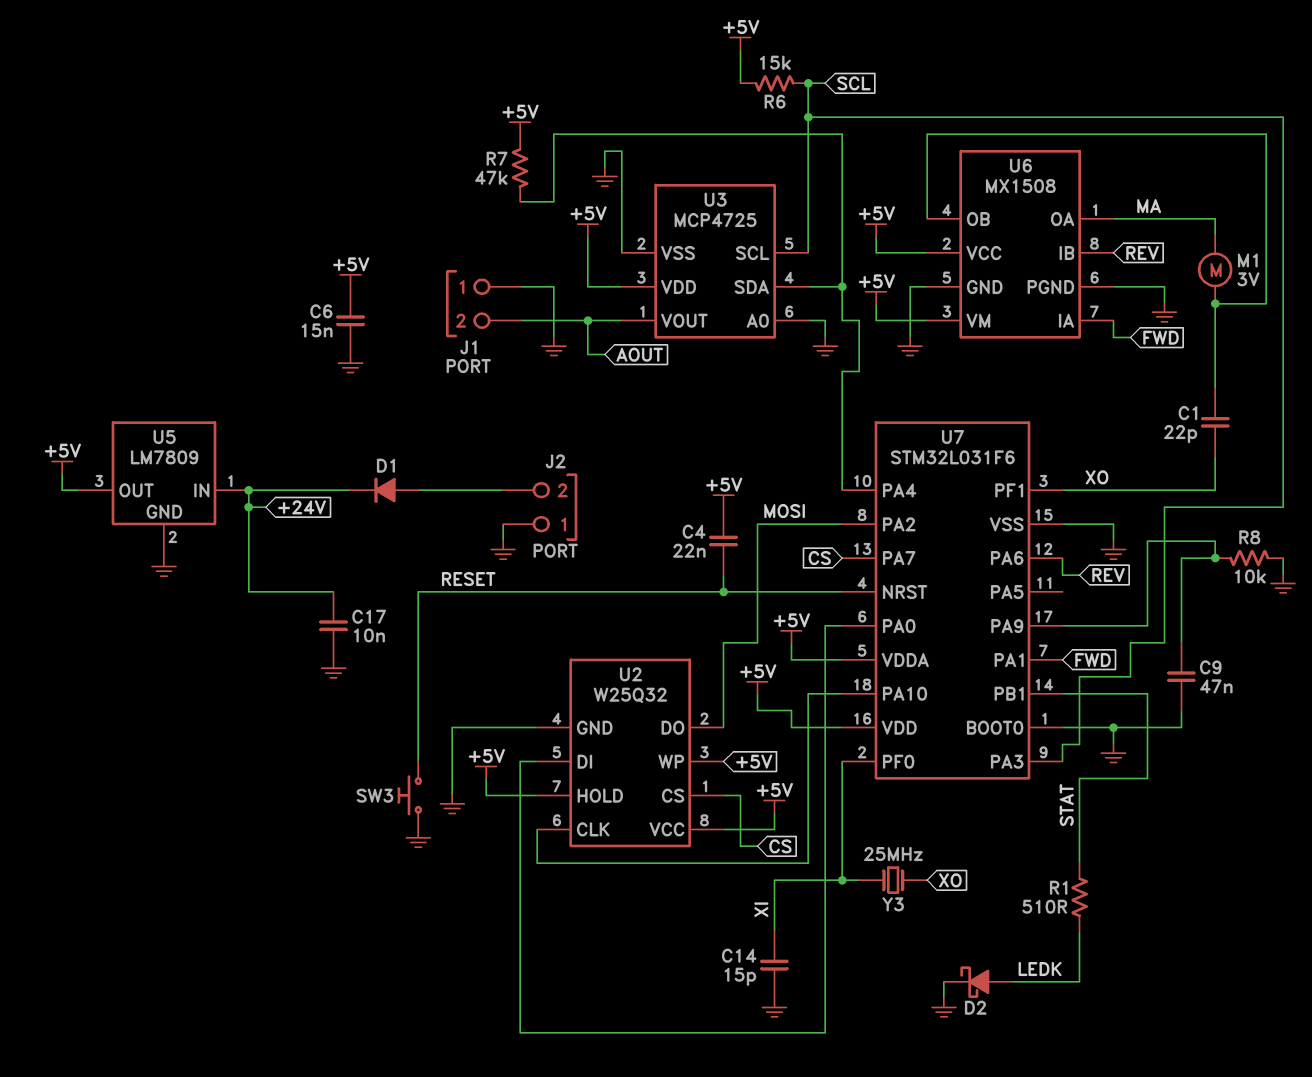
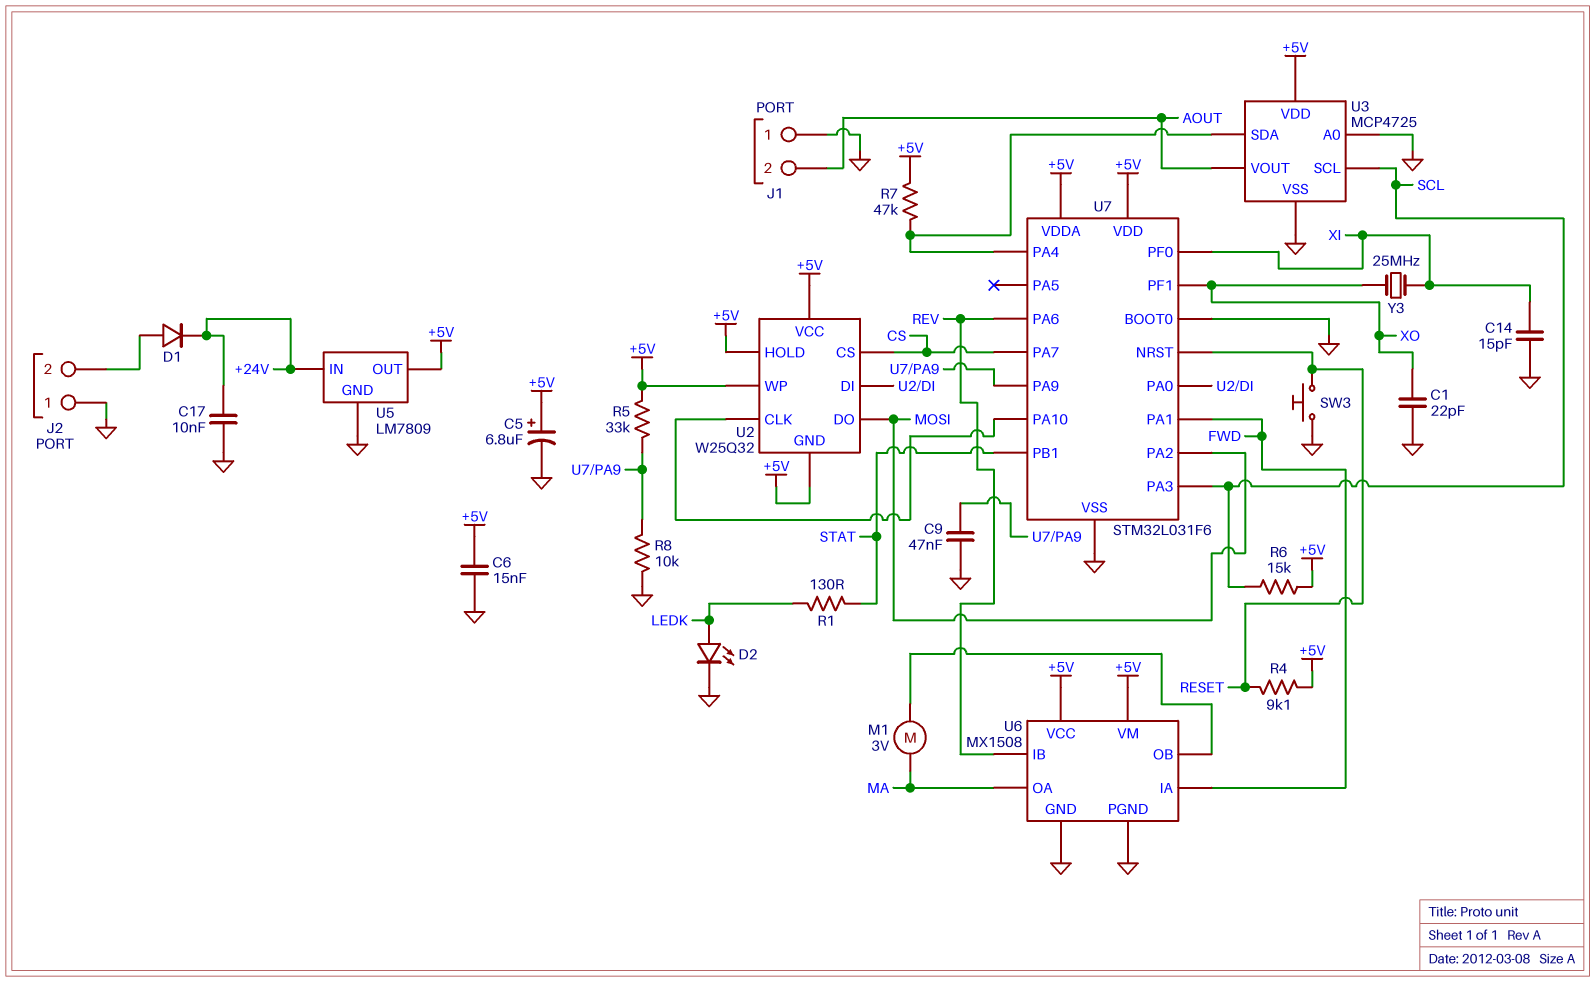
C1: 22pF (U6/OB, XO) -> 22pF (GND, XO)
C4: 22nF (+5V, RESET) -> none
C5: none -> 6.8uF (plus +5V, minus GND)
D2: schottky (A LEDK, K GND) -> LED (A LEDK, K GND)
R1: 510 (LEDK, STAT) -> 130 (LEDK, STAT)
R4: none -> 9.1k (+5V, RESET)
R5: none -> 33k (+5V, U7/PA9)
U2 pin GND: GND -> +5V

